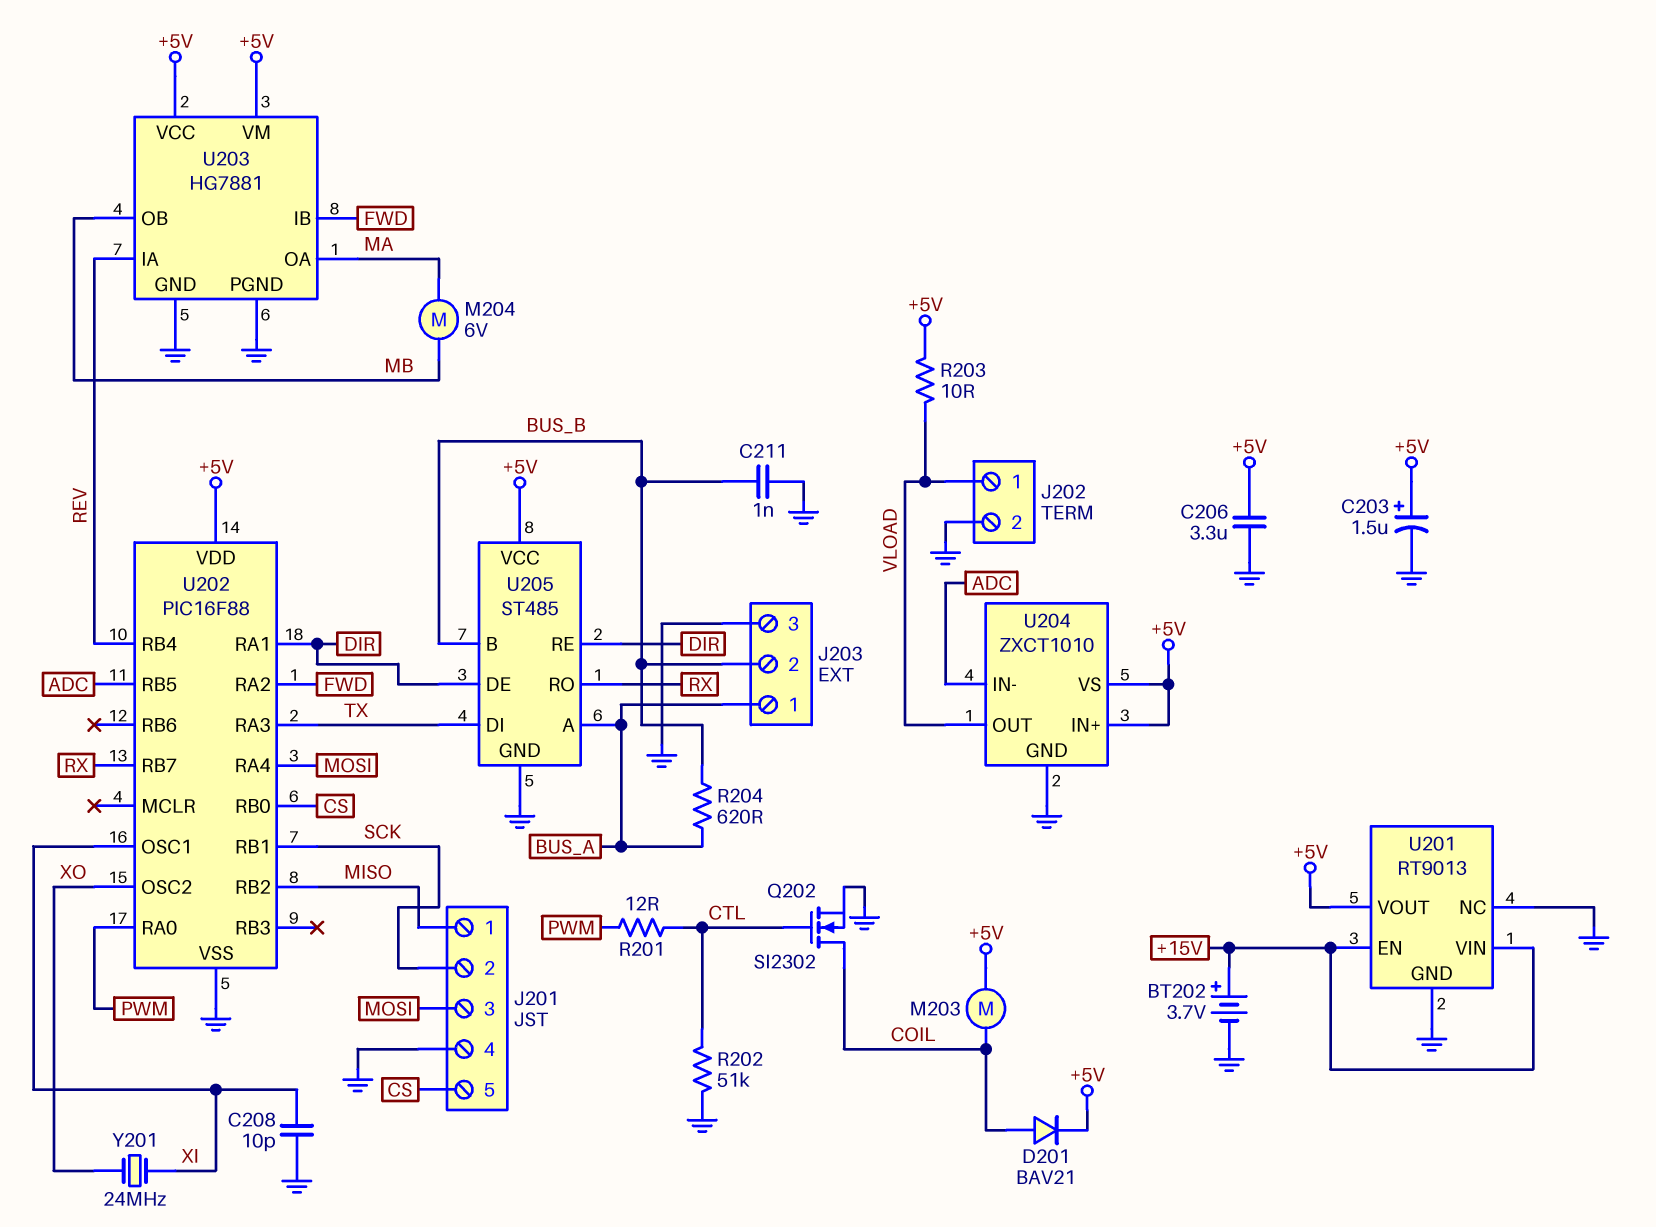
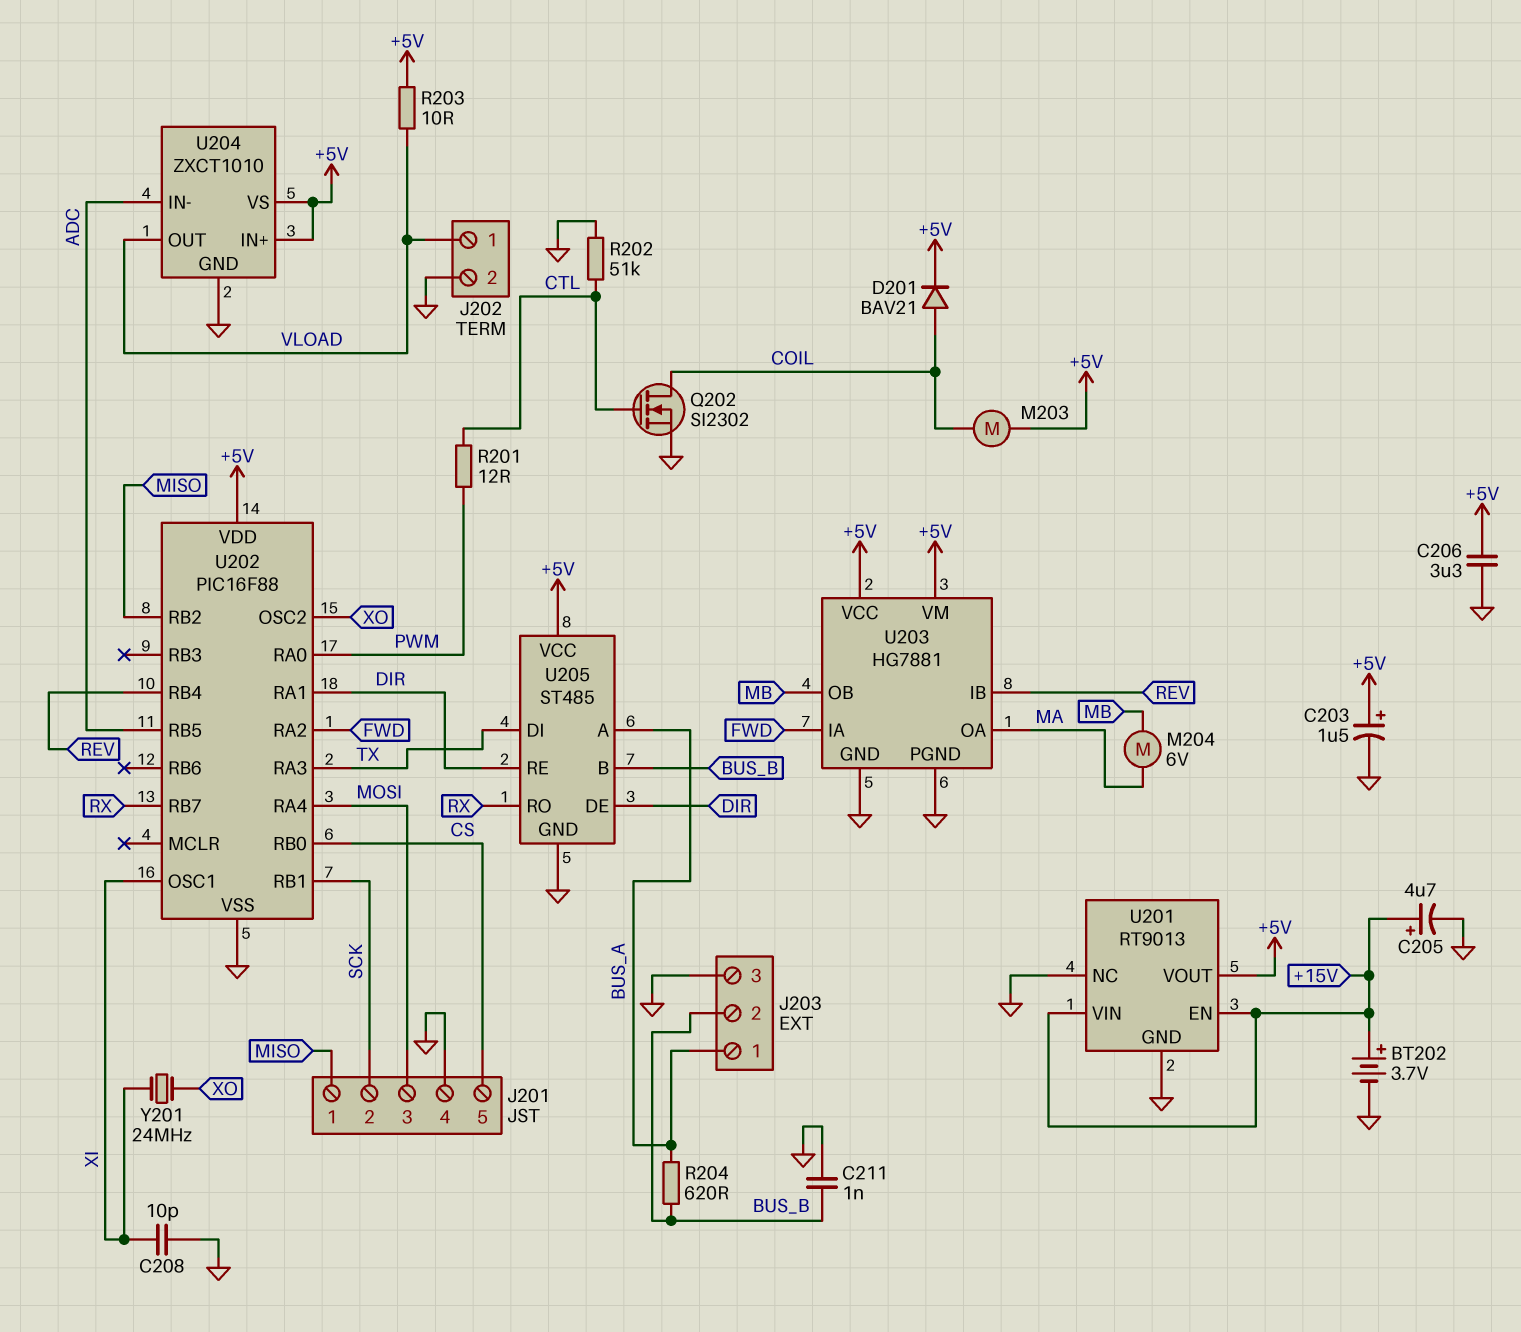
C205: none -> 4.7uF (plus +15V, minus GND)
U203 pin IA: REV -> FWD
U203 pin IB: FWD -> REV

